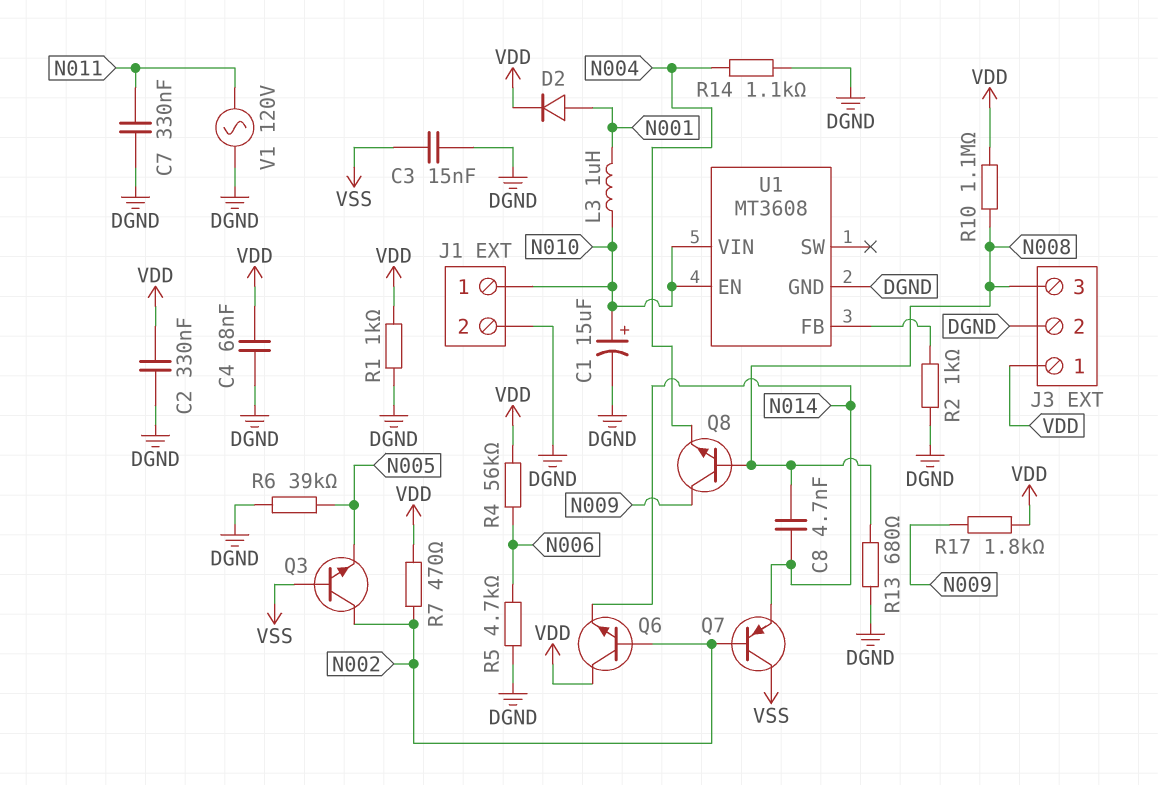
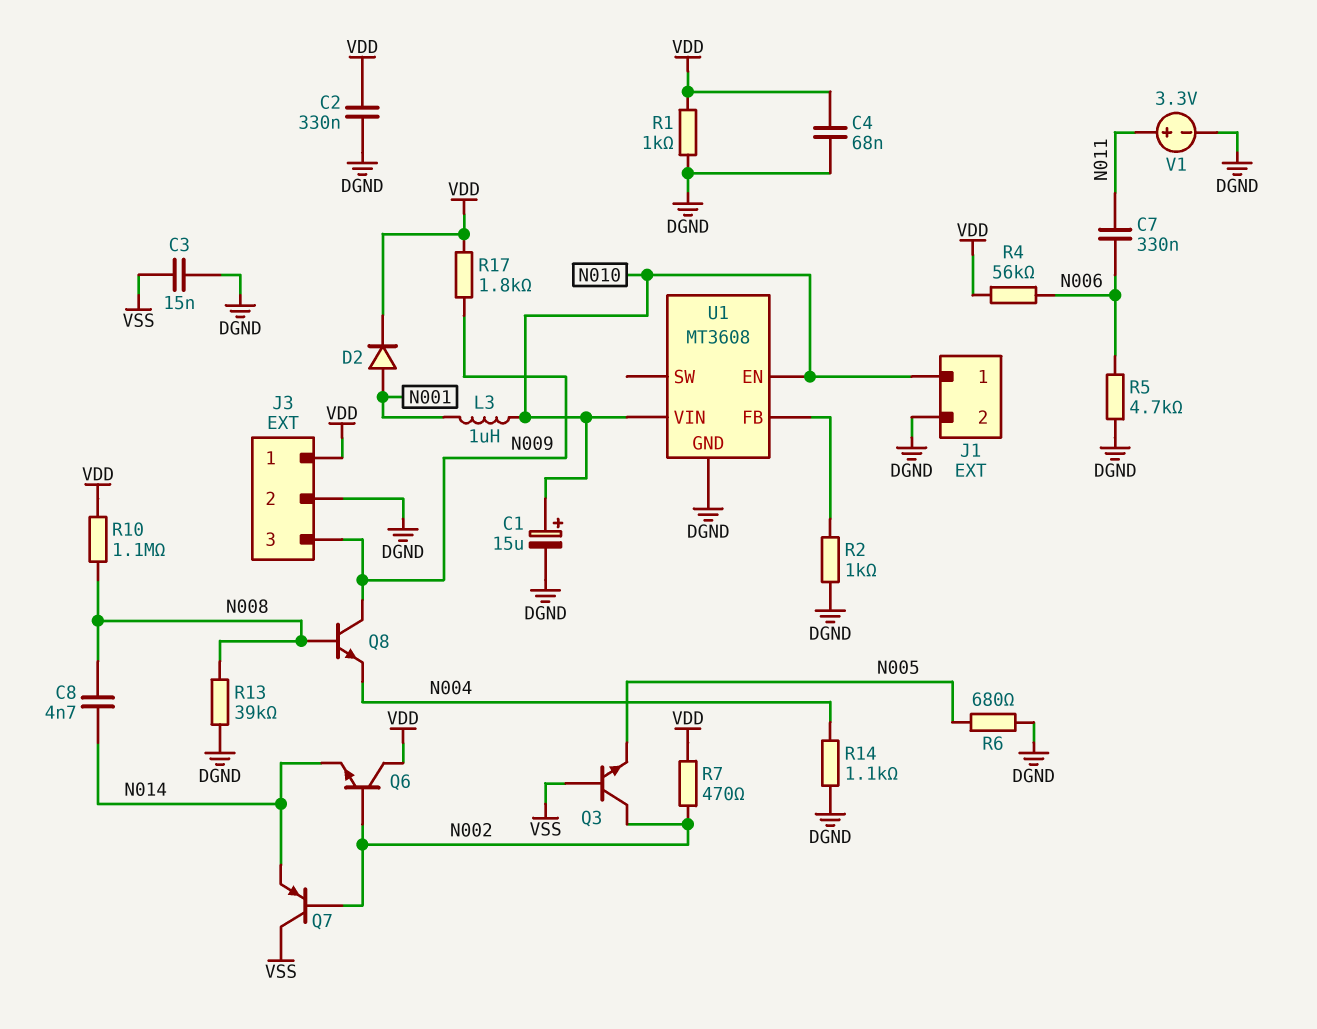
C7: 330nF (DGND, N011) -> 330nF (N006, N011)
J3 pin 3: N008 -> N009
R6: 39k (DGND, N005) -> 680 (DGND, N005)
R13: 680 (DGND, N008) -> 39k (DGND, N008)
V1: AC 120V (DGND, N011) -> 3.3V (plus N011, minus DGND)

